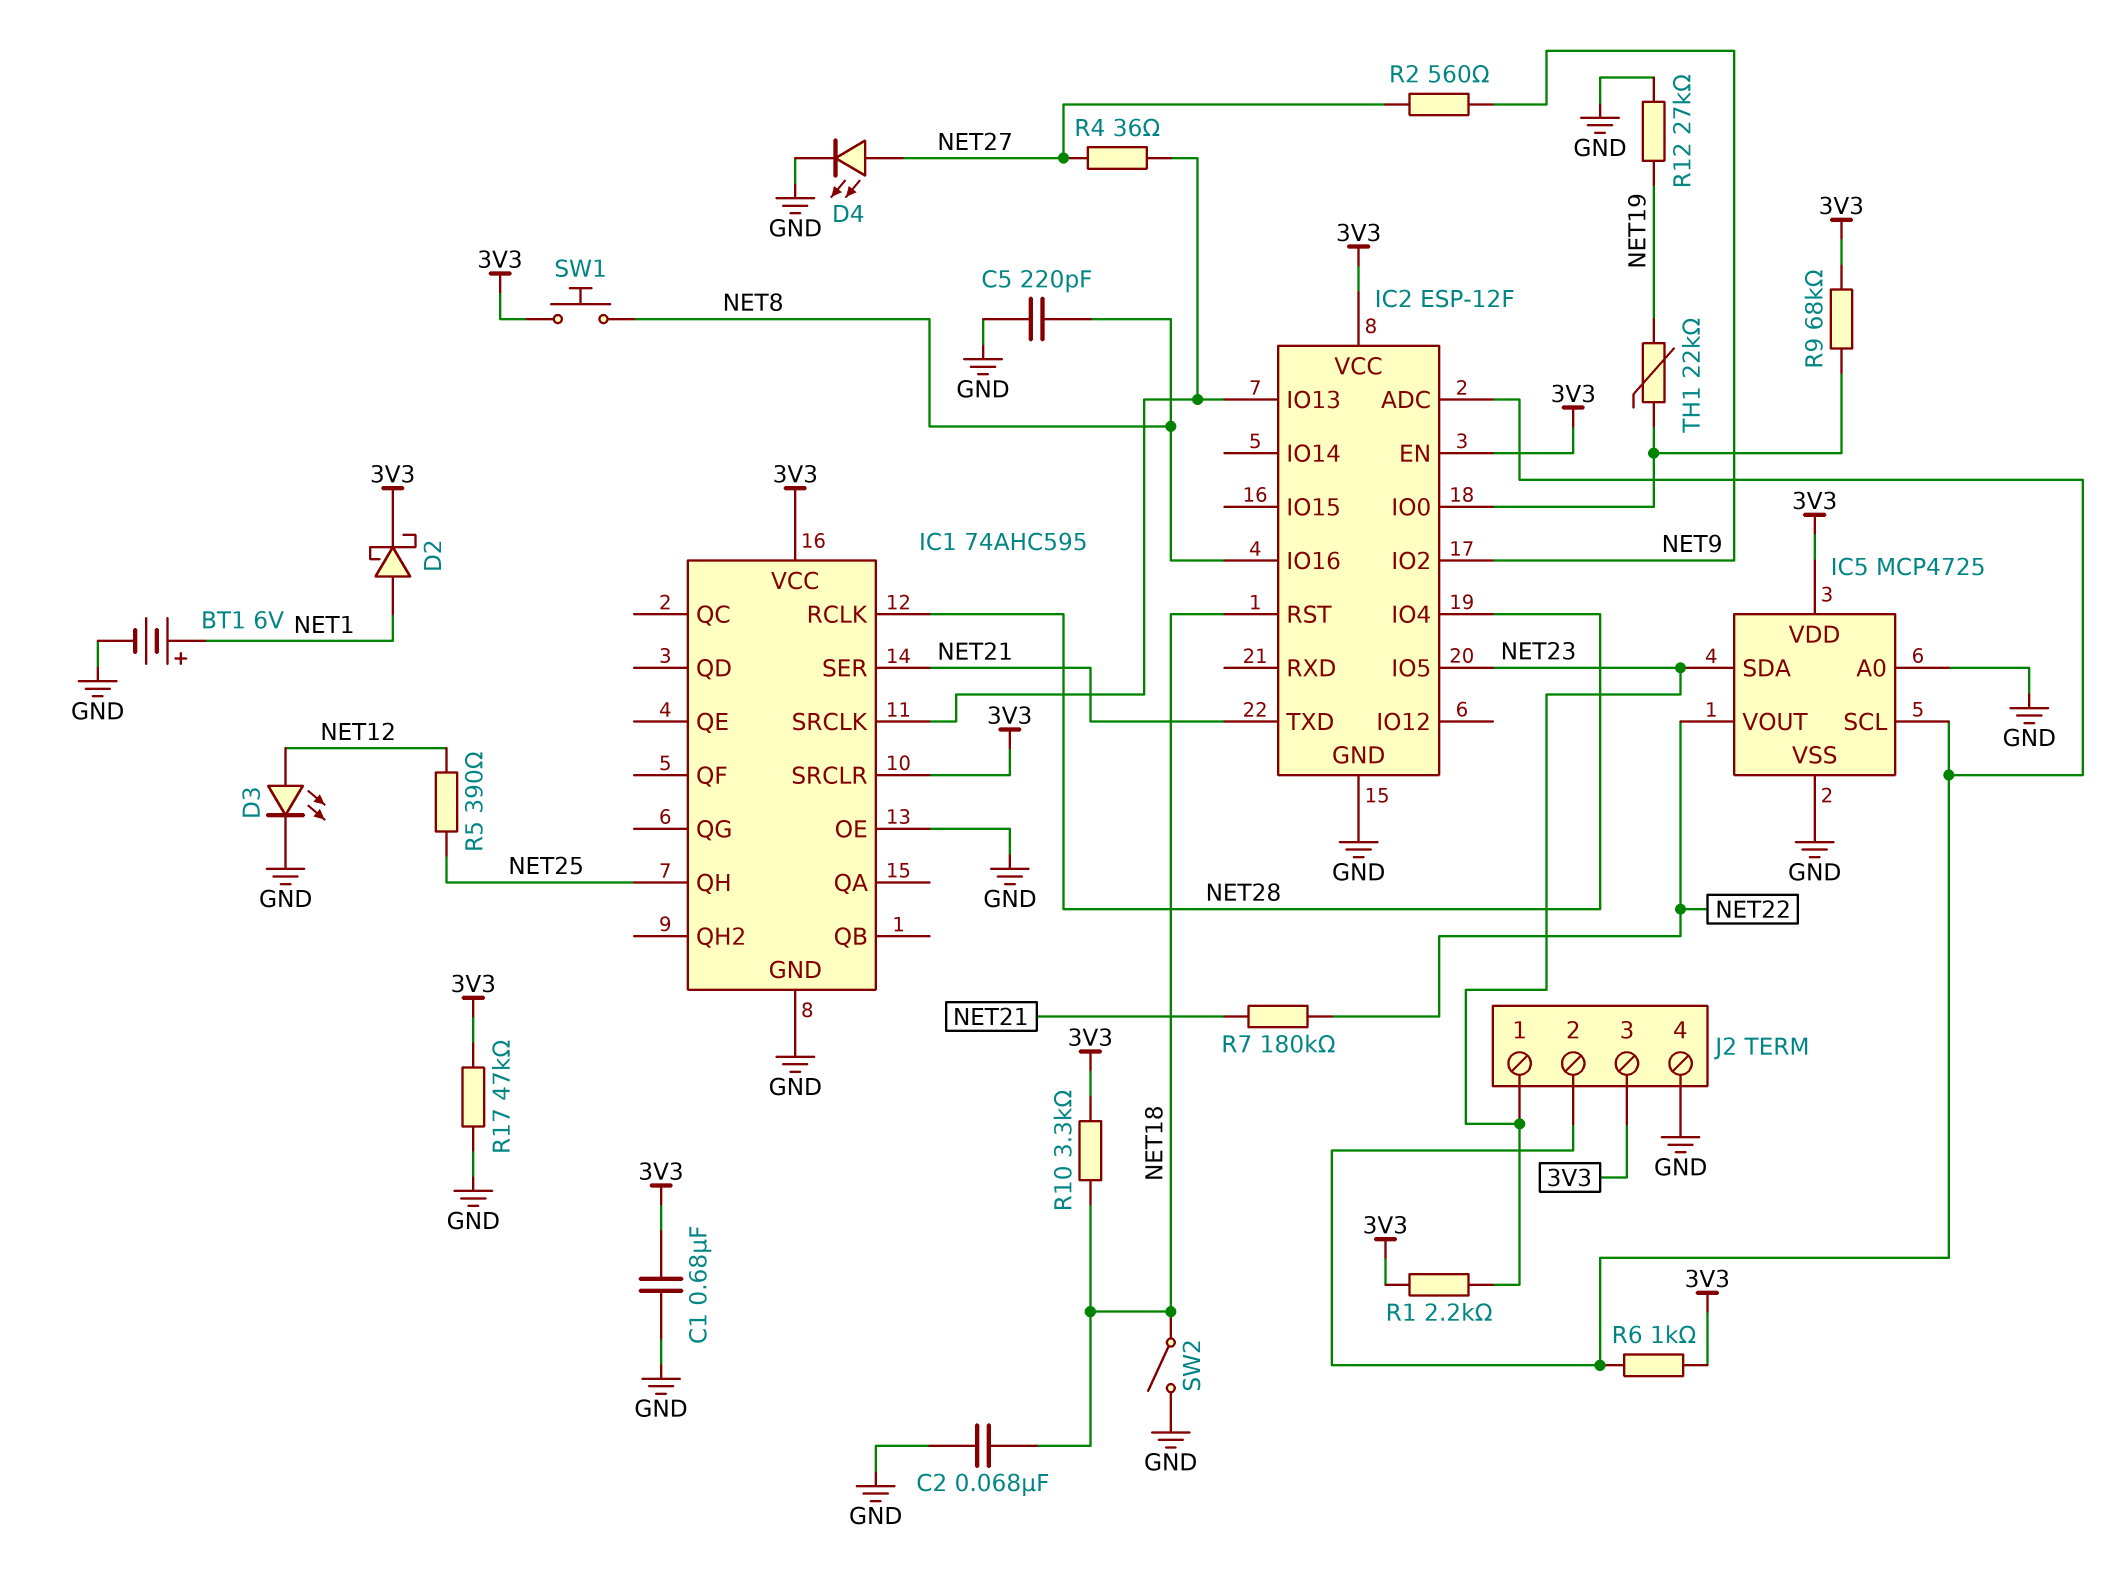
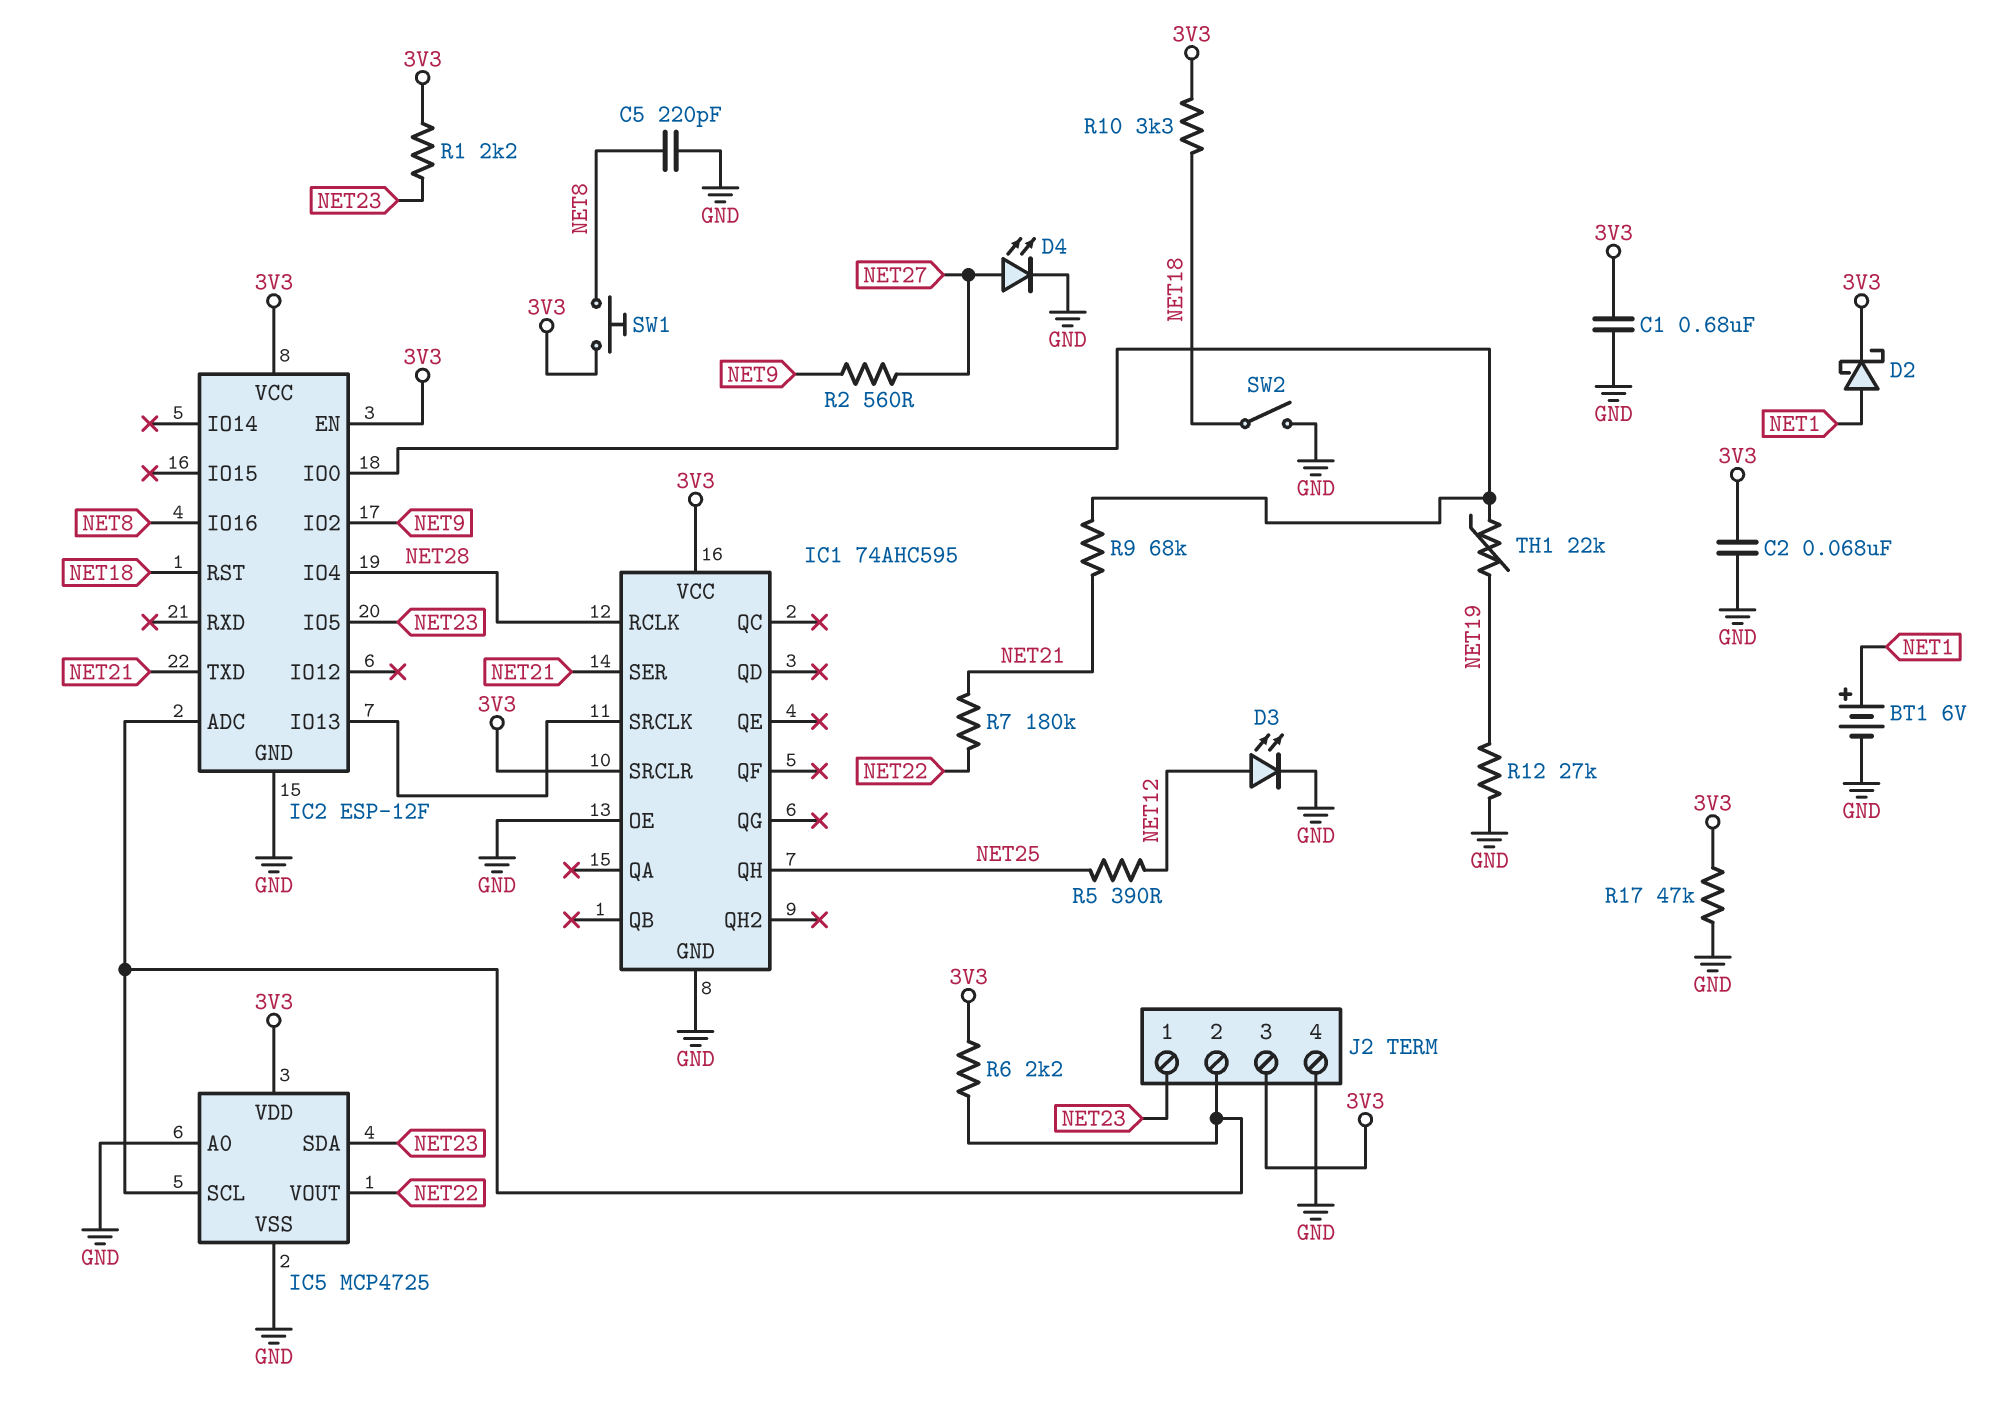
C2: 68nF (GND, NET18) -> 68nF (3V3, GND)
R4: 36 (IC1/SRCLK, NET27) -> none
R6: 1k (3V3, IC2/ADC) -> 2.2k (3V3, IC2/ADC)
R9: 68k (3V3, IC2/IO0) -> 68k (IC2/IO0, NET21)

